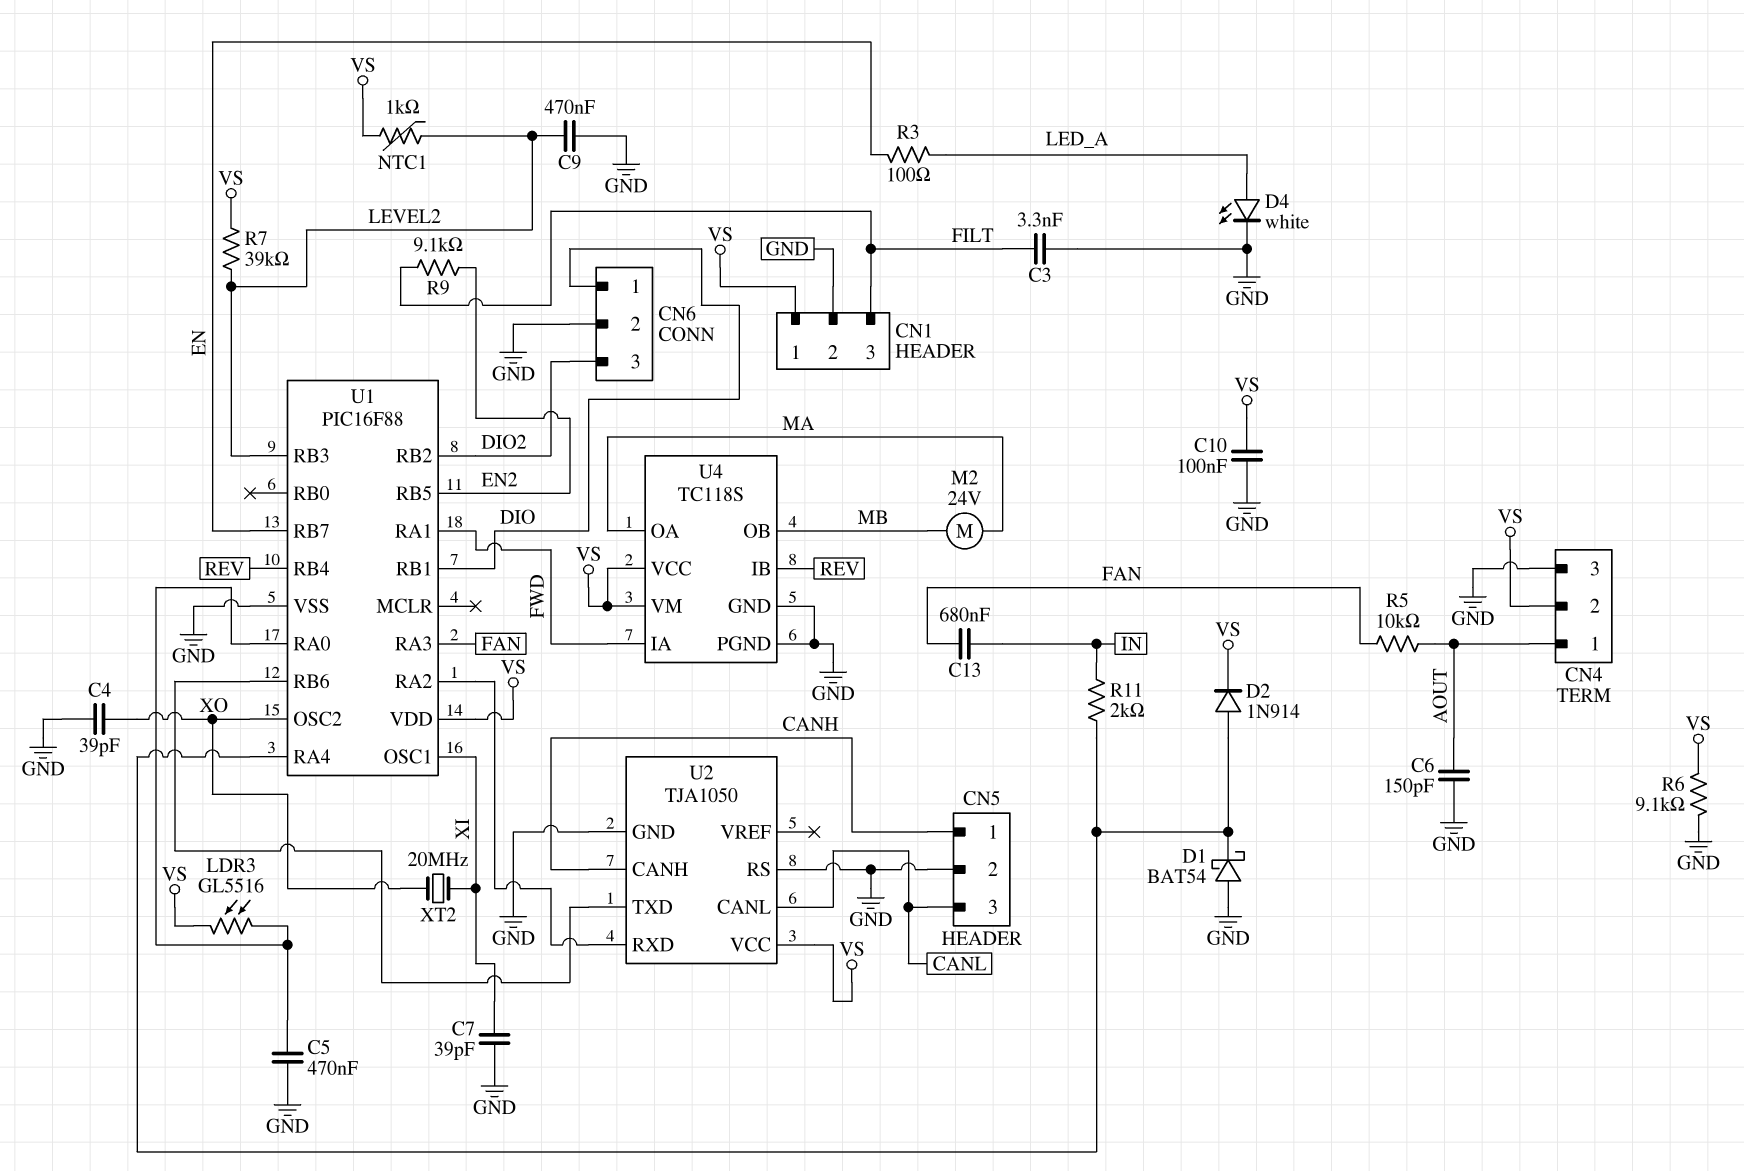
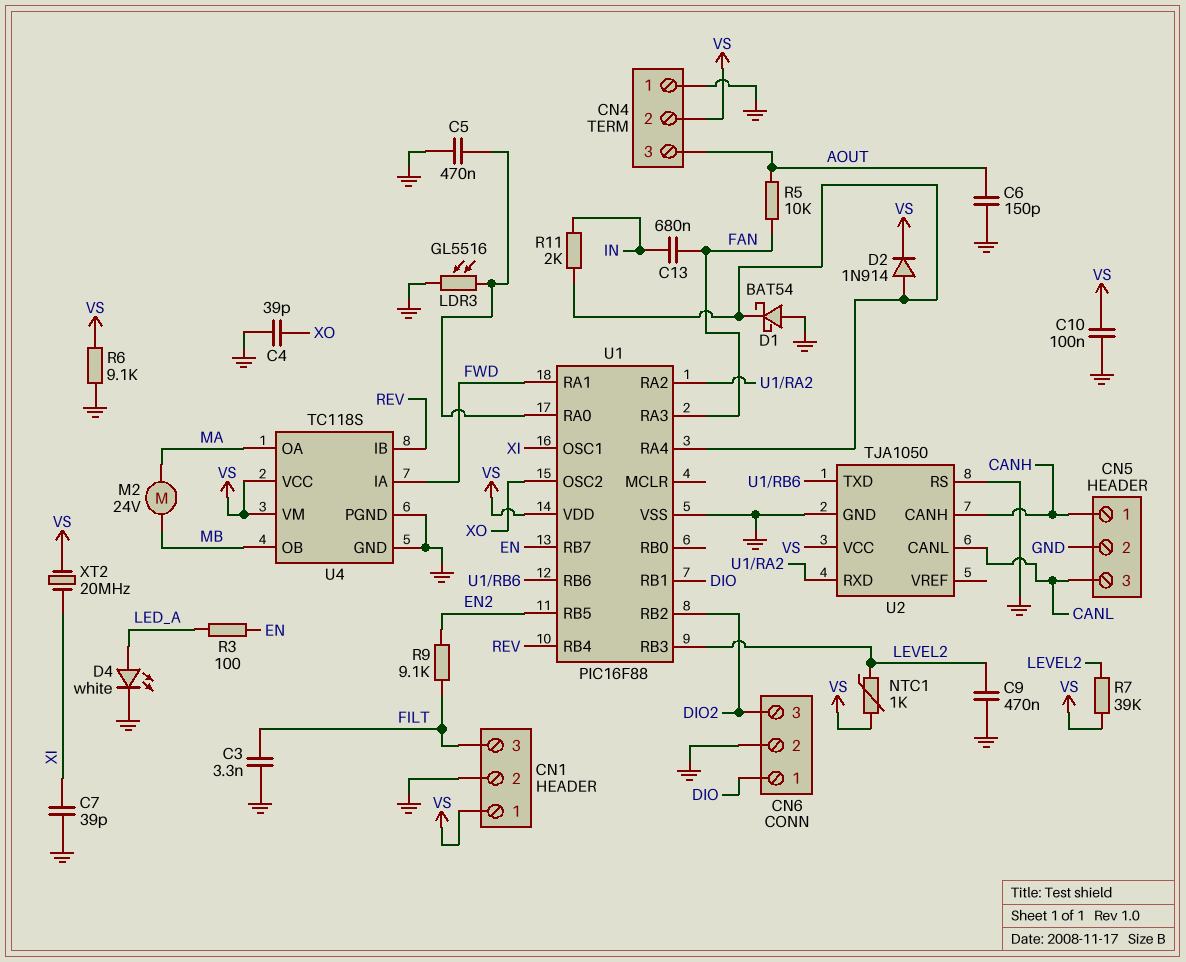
CN4 pin 1: AOUT -> GND
CN4 pin 3: GND -> AOUT
LDR3: GL5516 (U1/RA0, VS) -> GL5516 (GND, U1/RA0)
XT2: 20MHz (XI, XO) -> 20MHz (VS, XI)

